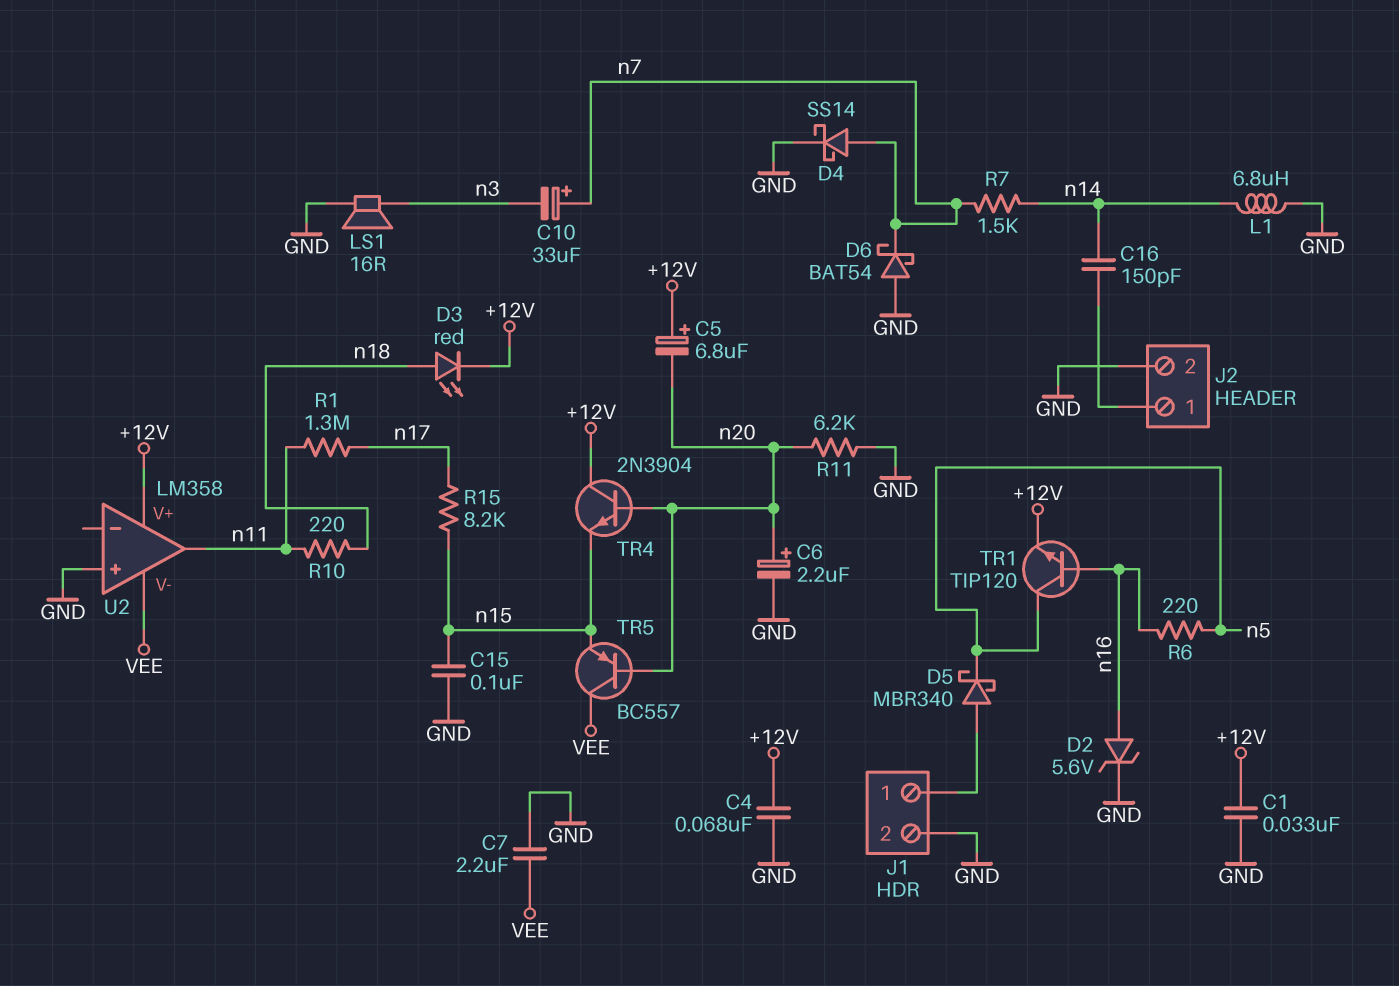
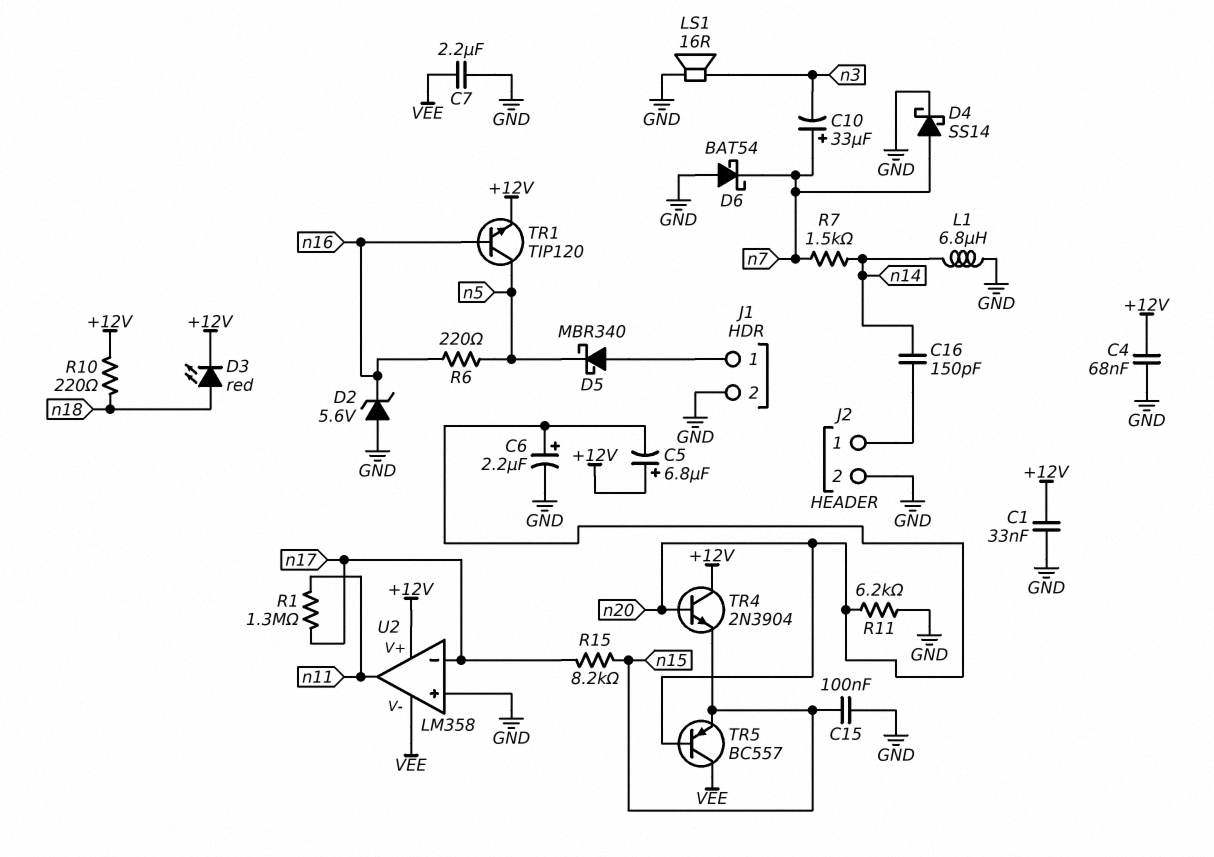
D2: zener 5.6V (A n16, K GND) -> zener 5.6V (A GND, K n16)
R10: 220 (n11, n18) -> 220 (+12V, n18)
U2 pin in-: none -> n17

